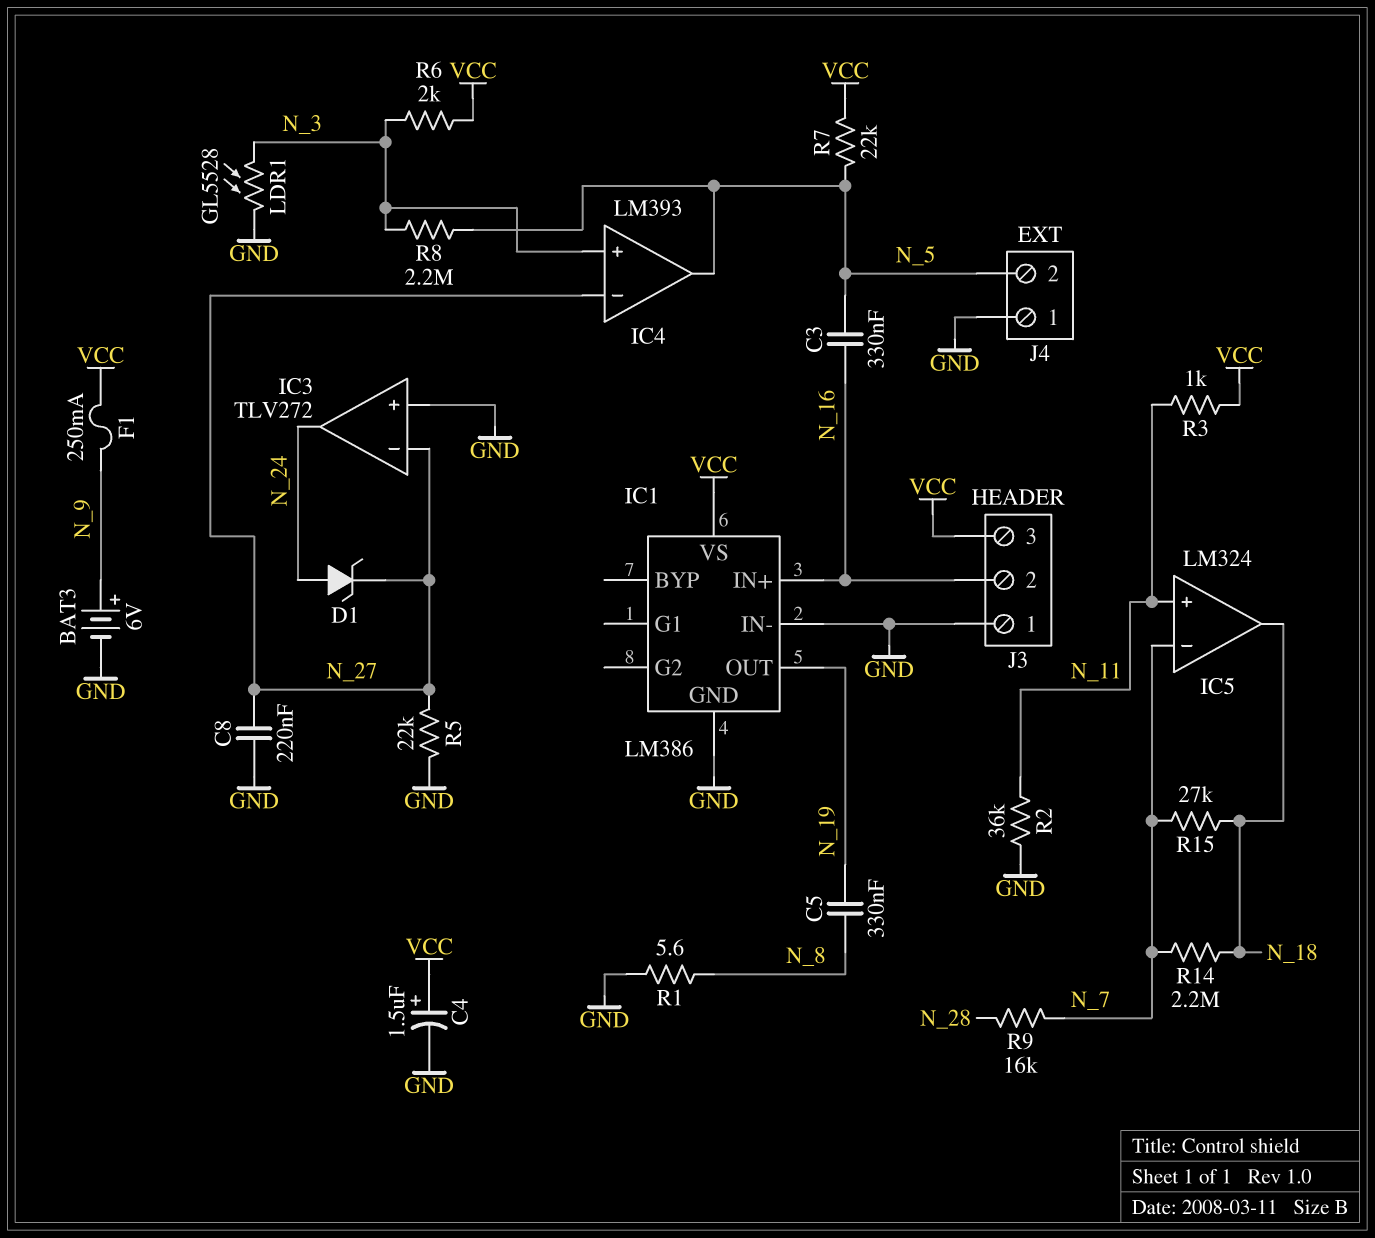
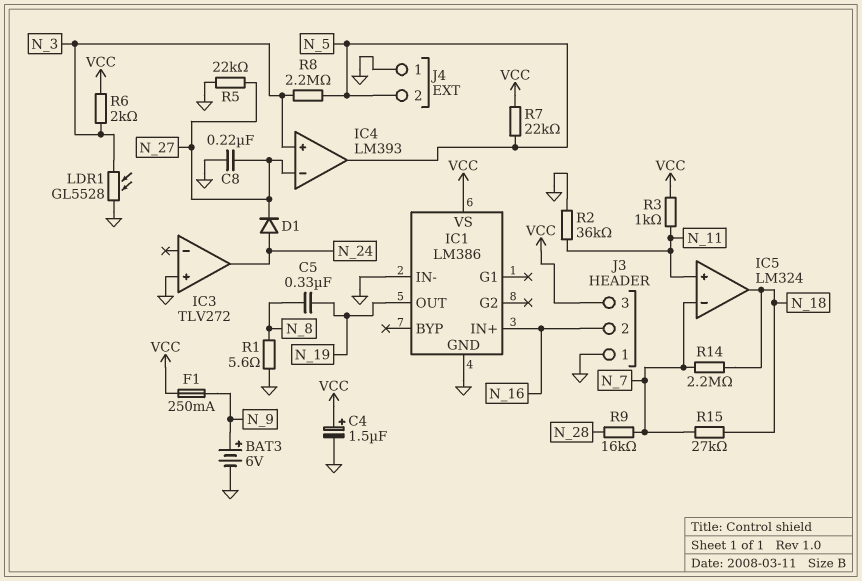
C3: 330nF (N_5, N_16) -> none
D1: zener (A N_24, K N_27) -> diode (A N_24, K N_27)
IC3 pin in-: N_27 -> none

